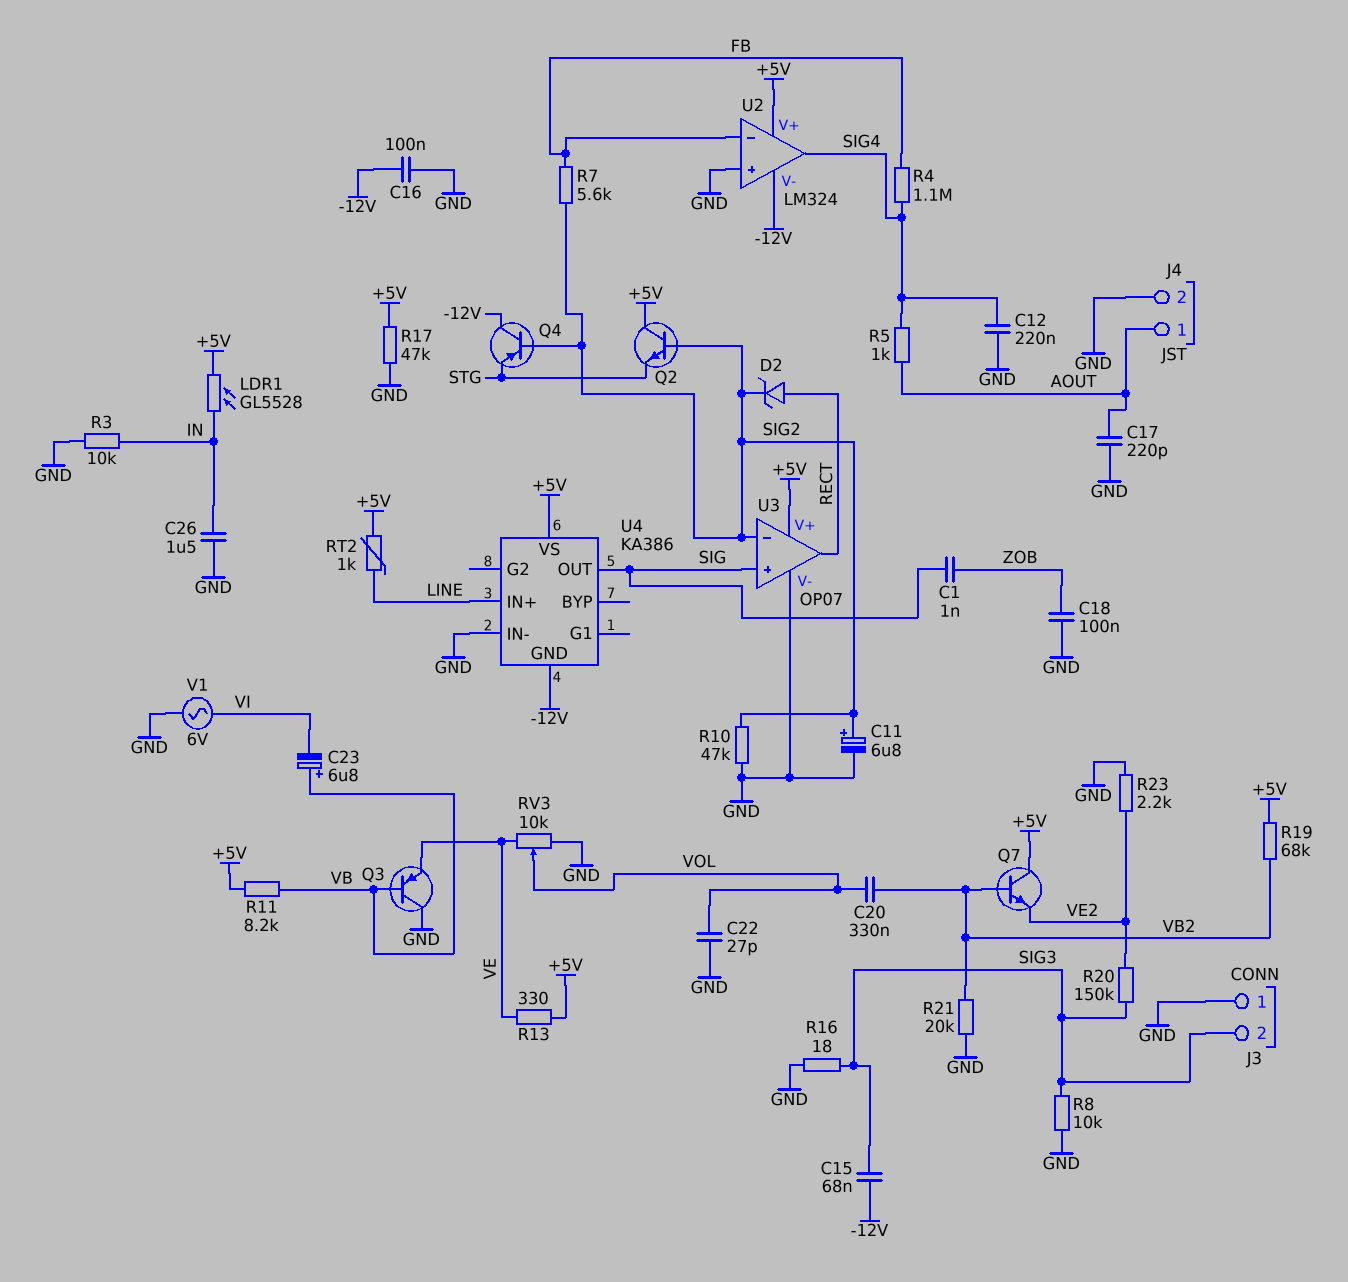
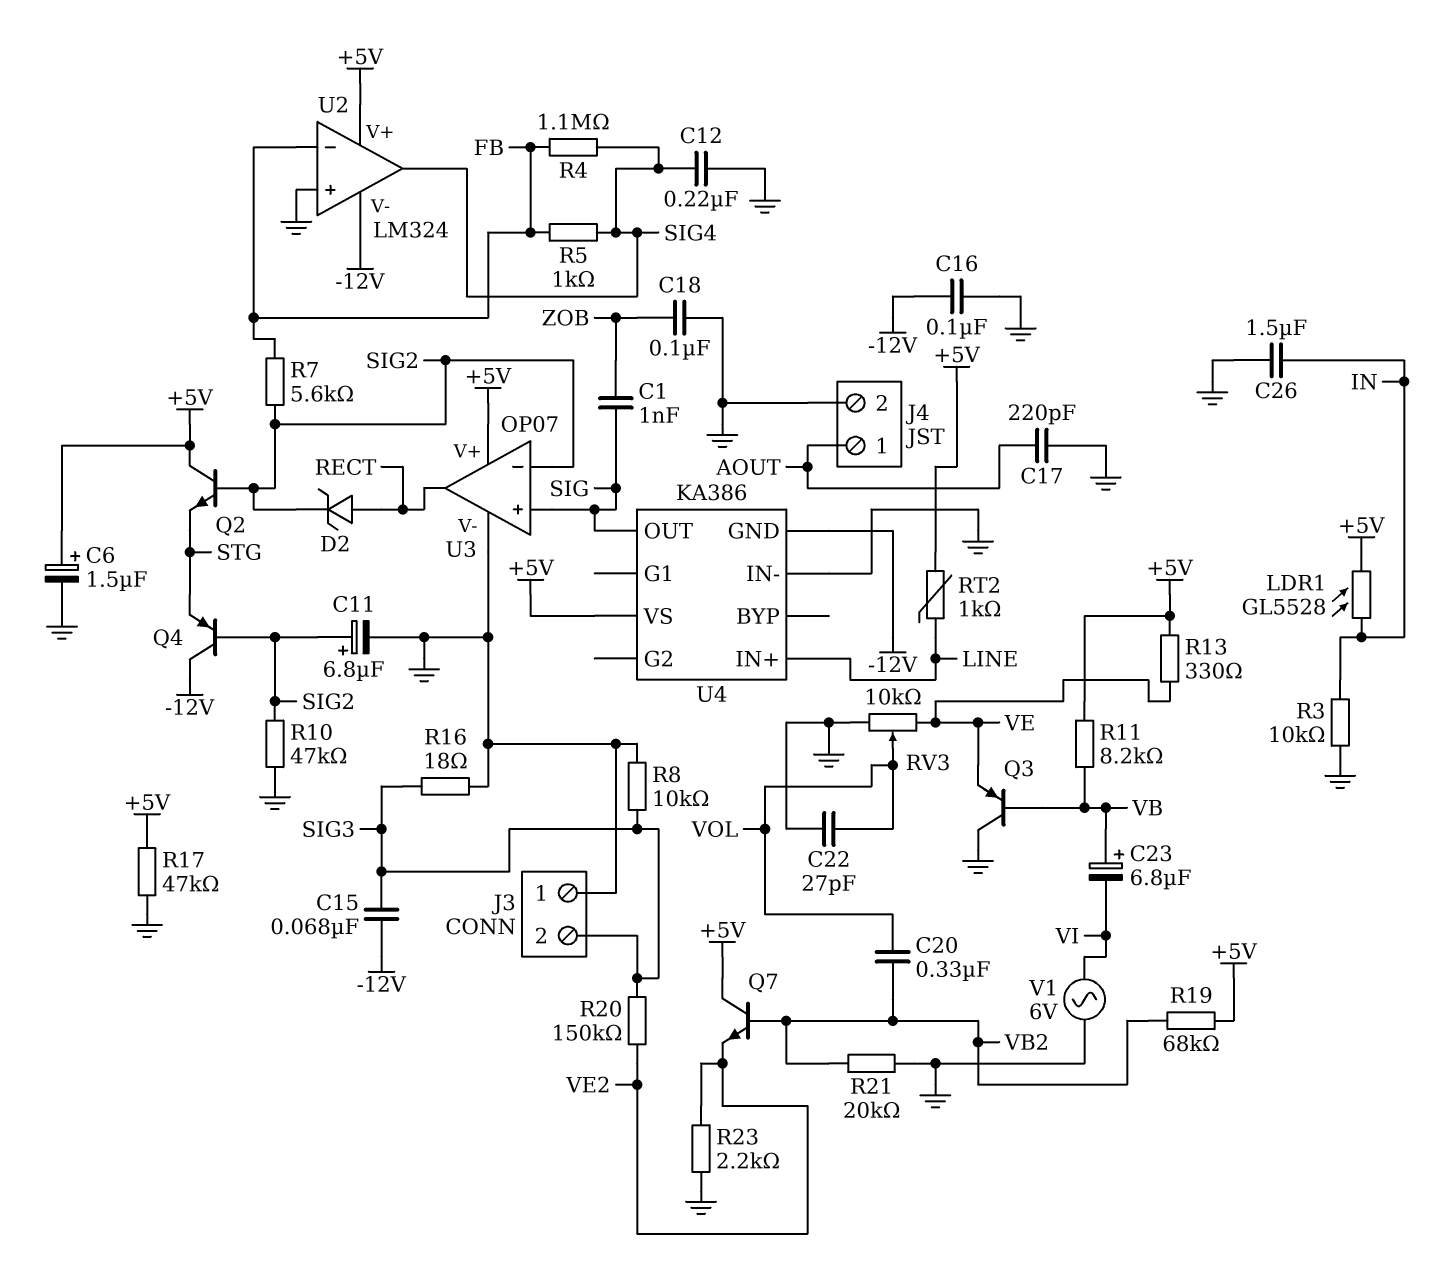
C6: none -> 1.5uF (plus +5V, minus GND)
R5: 1k (AOUT, SIG4) -> 1k (FB, SIG4)

